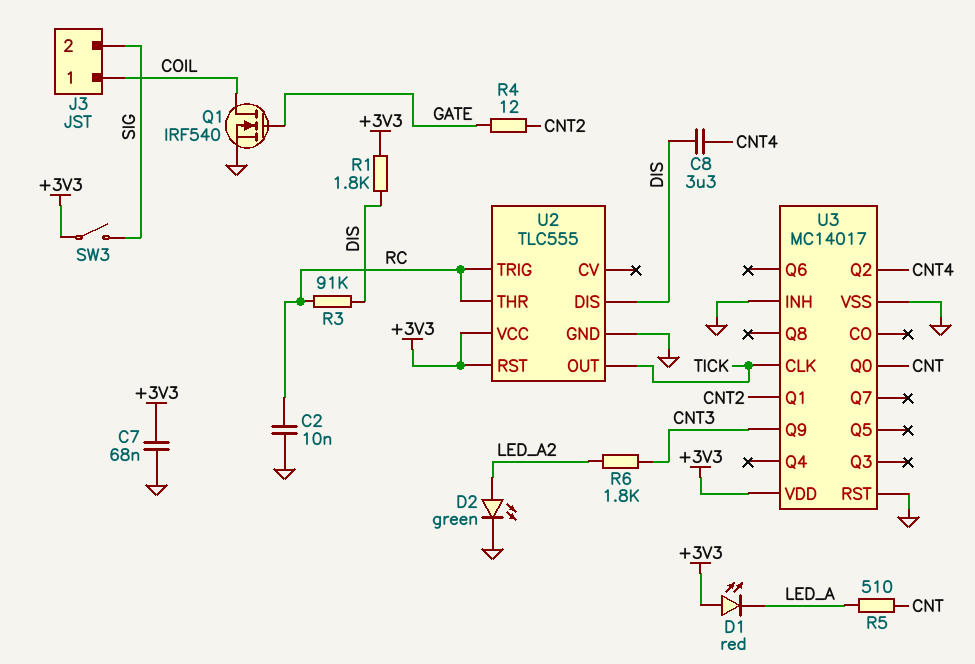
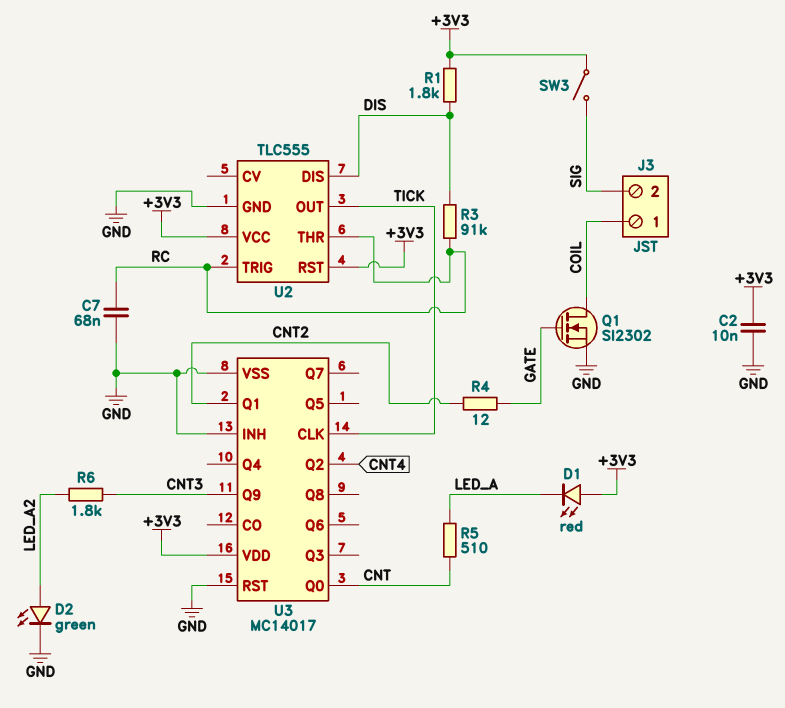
C2: 10nF (GND, RC) -> 10nF (+3V3, GND)
C7: 68nF (+3V3, GND) -> 68nF (GND, RC)
C8: 3.3uF (CNT4, DIS) -> none
Q1: NMOS IRF540 (G GATE, D COIL, S GND) -> NMOS SI2302 (G GATE, D COIL, S GND)

